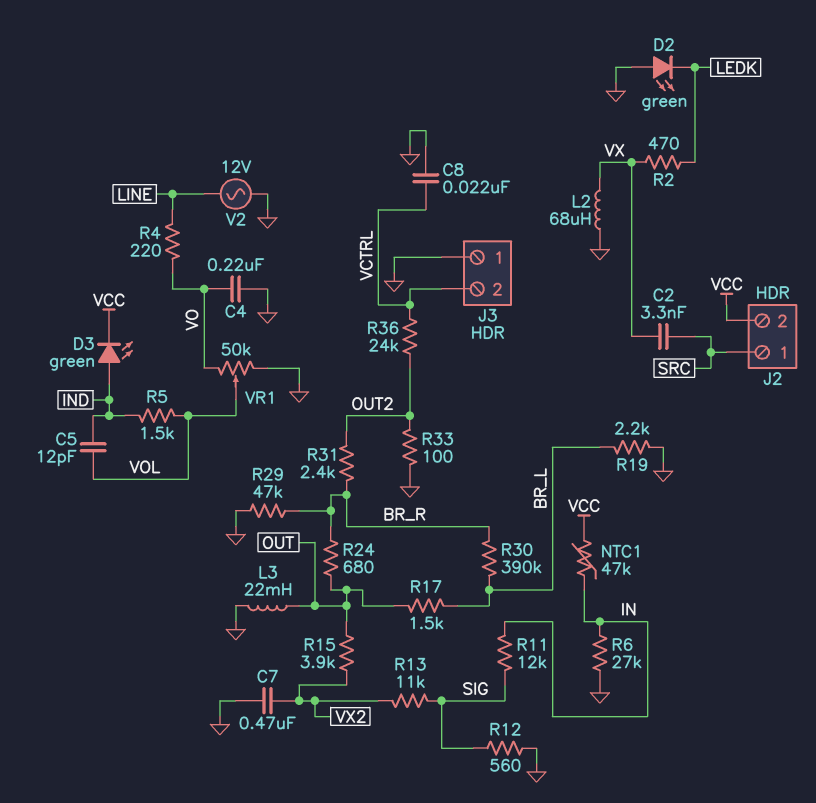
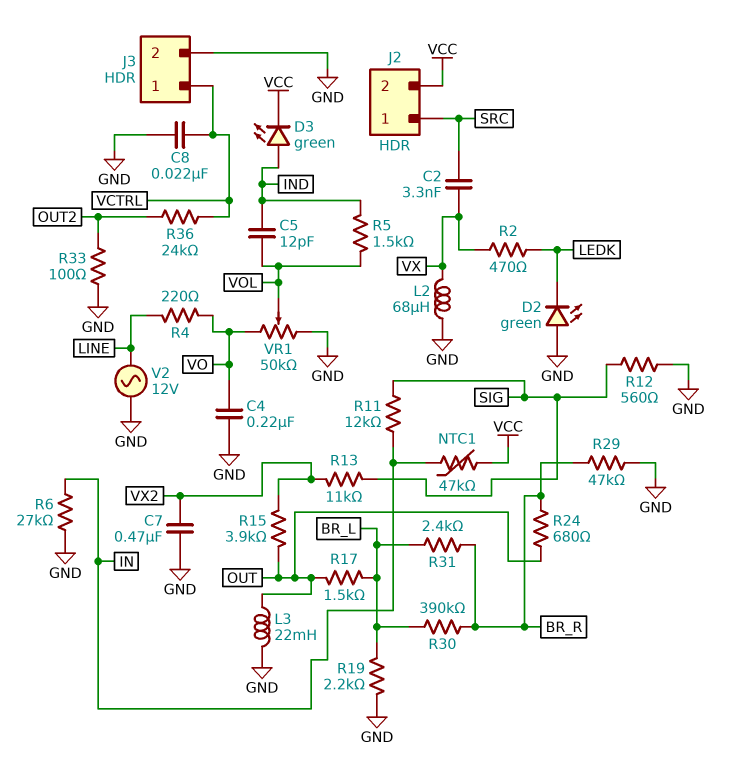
J3 pin 1: GND -> VCTRL
J3 pin 2: VCTRL -> GND
R31: 2.4k (BR_R, OUT2) -> 2.4k (BR_L, BR_R)

